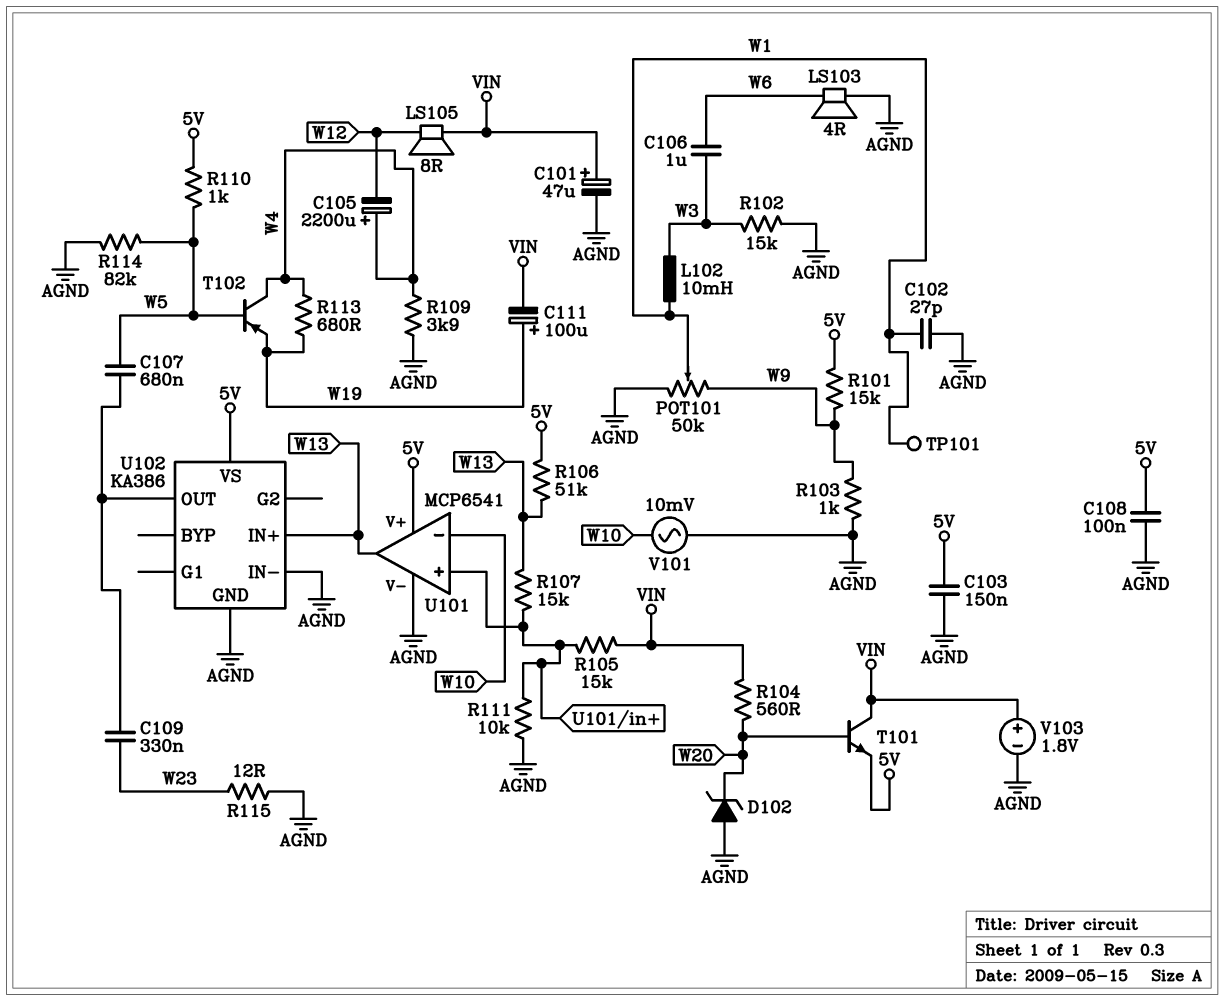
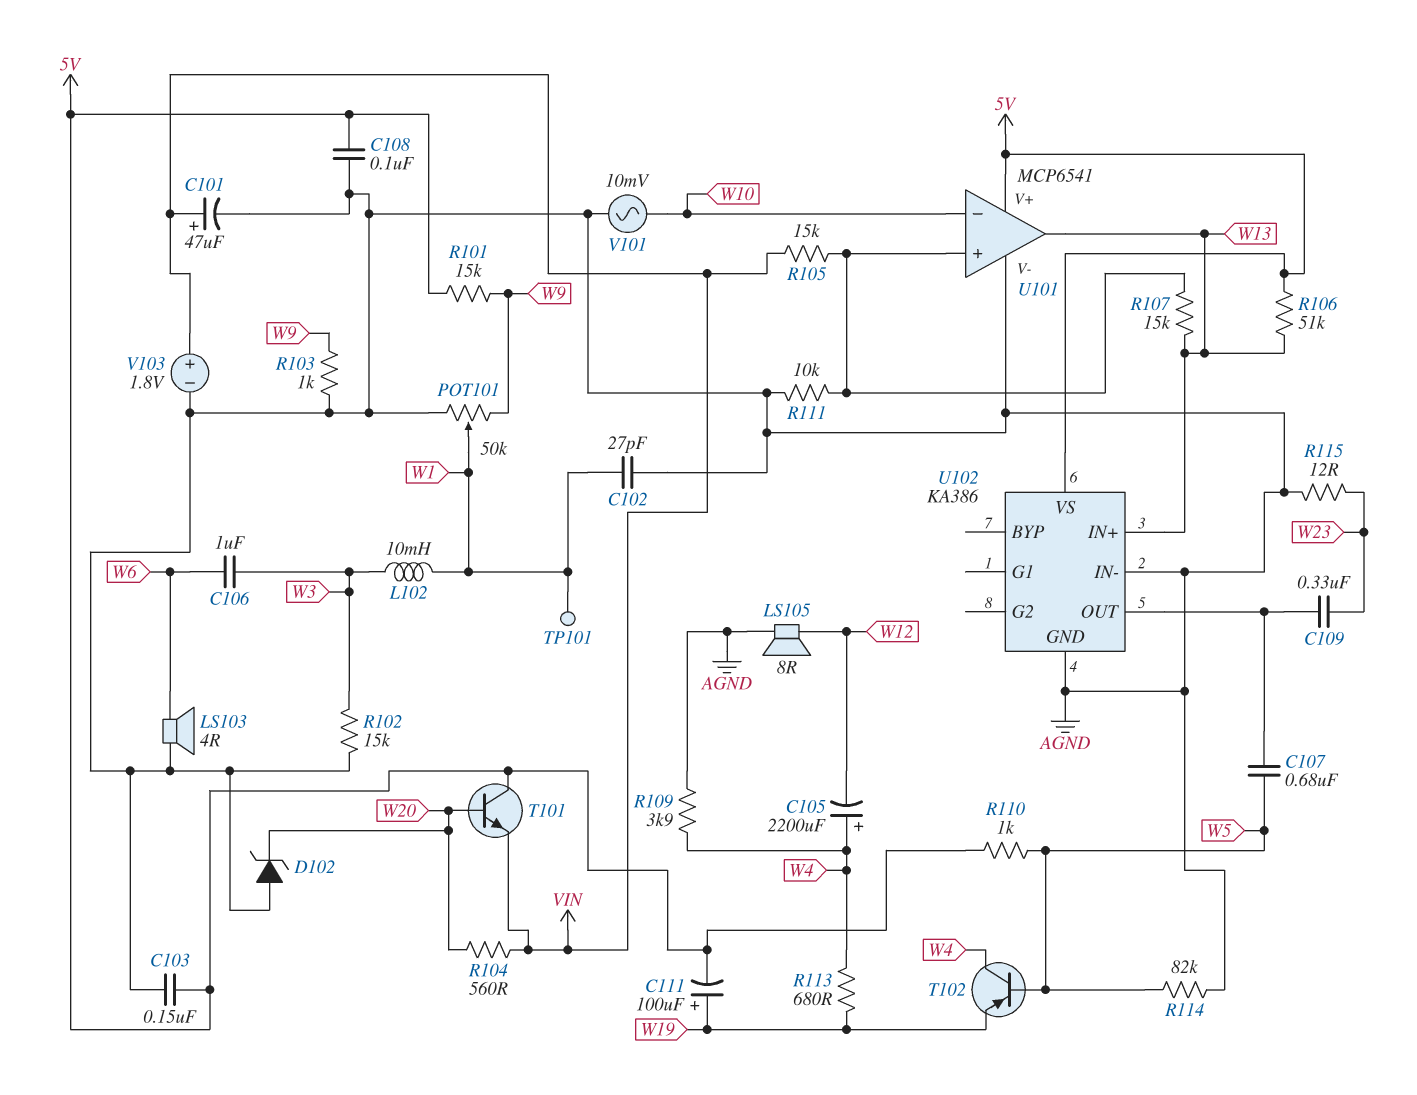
C111: 100uF (plus W19, minus VIN) -> 100uF (plus W19, minus 5V)
LS105: speaker 8R (VIN, W12) -> speaker 8R (AGND, W12)
T101: NPN (B W20, C VIN, E 5V) -> NPN (B W20, C 5V, E VIN)

